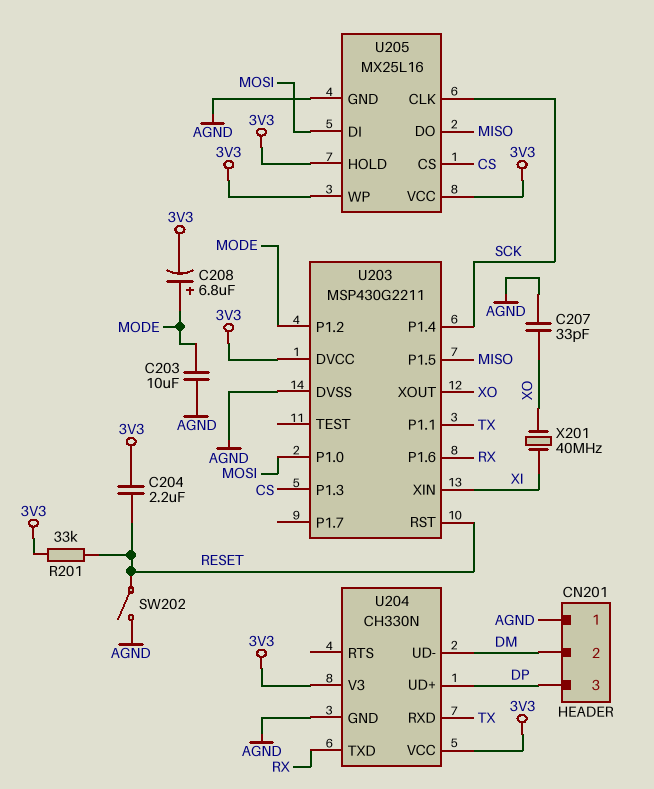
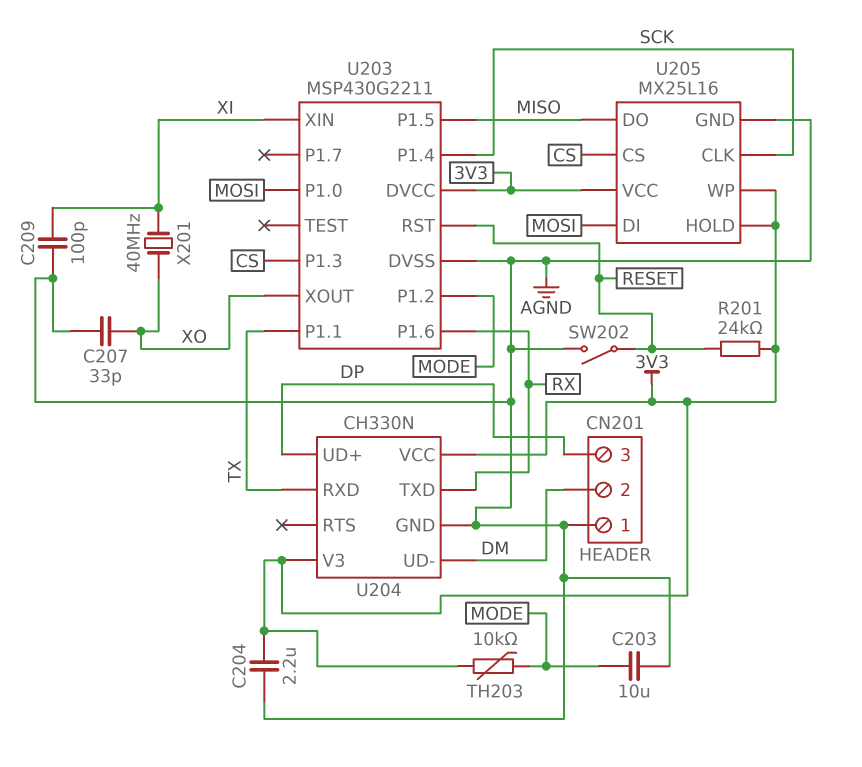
C204: 2.2uF (3V3, RESET) -> 2.2uF (3V3, AGND)
C208: 6.8uF (plus MODE, minus 3V3) -> none
C209: none -> 100pF (AGND, XI)
R201: 33k (3V3, RESET) -> 24k (3V3, RESET)
TH203: none -> 10k (3V3, MODE)

